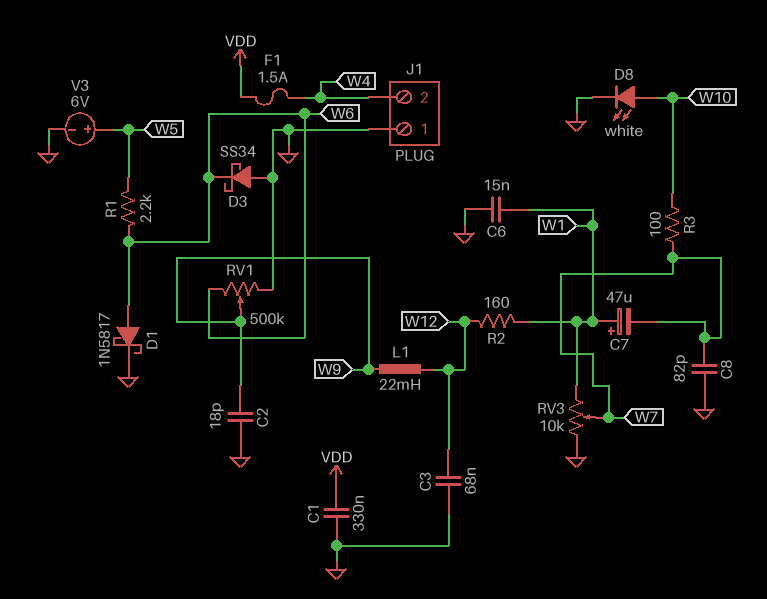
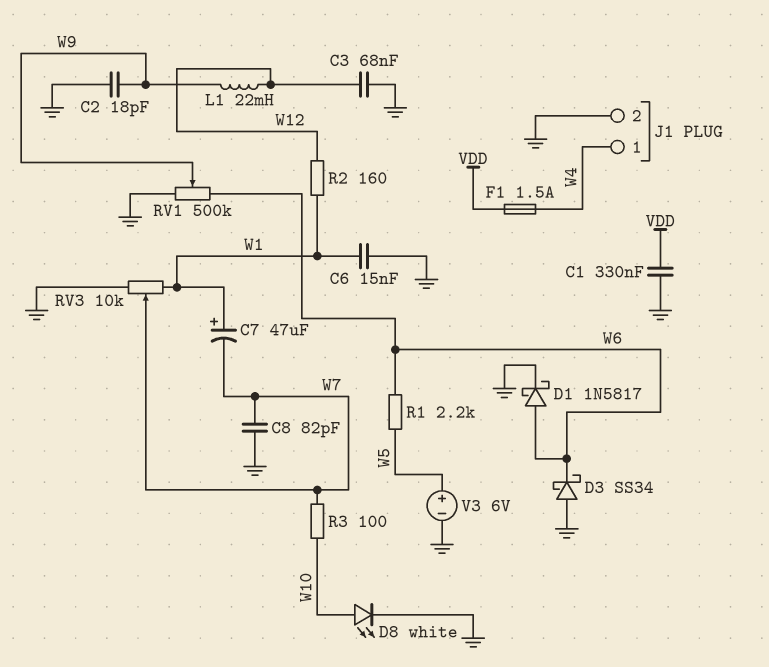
J1 pin 1: GND -> W4
J1 pin 2: W4 -> GND

